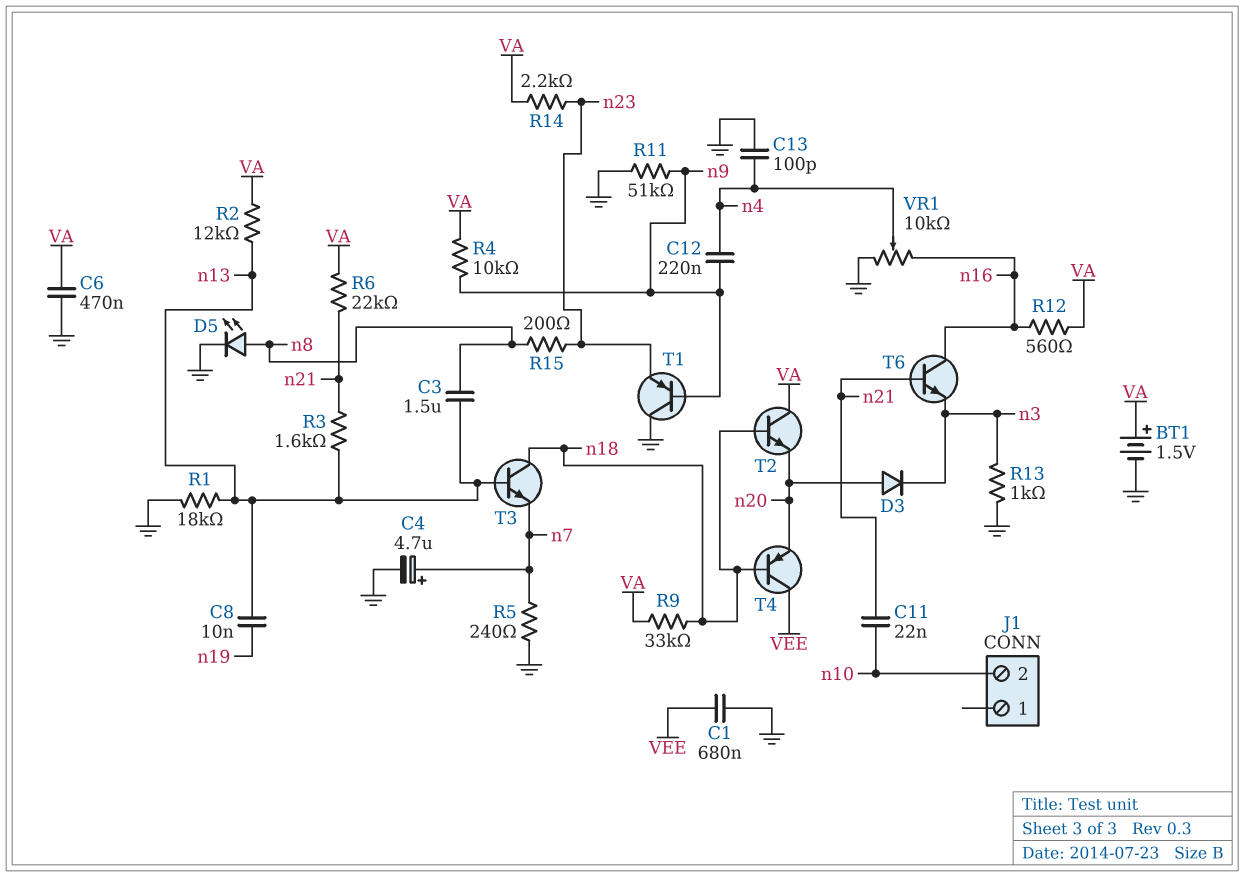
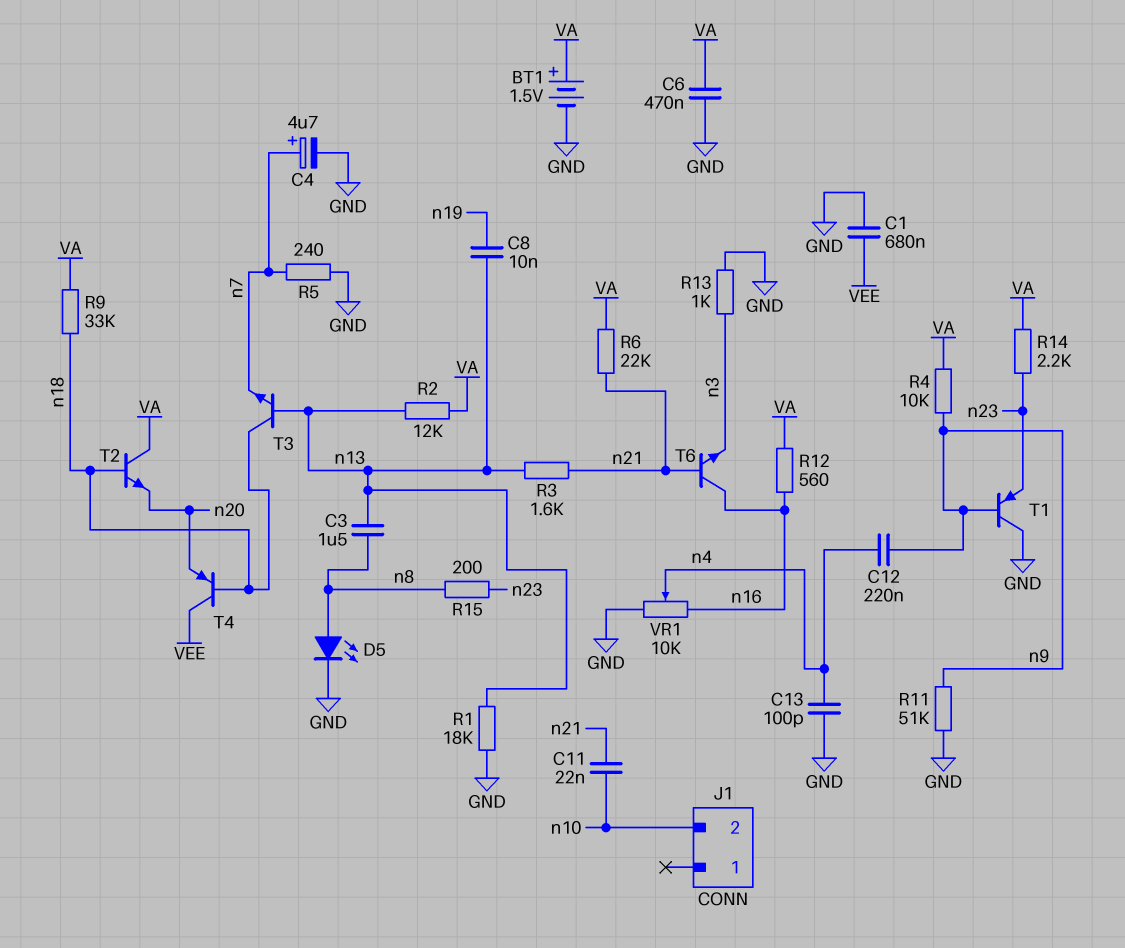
D3: diode (A n20, K n3) -> none

